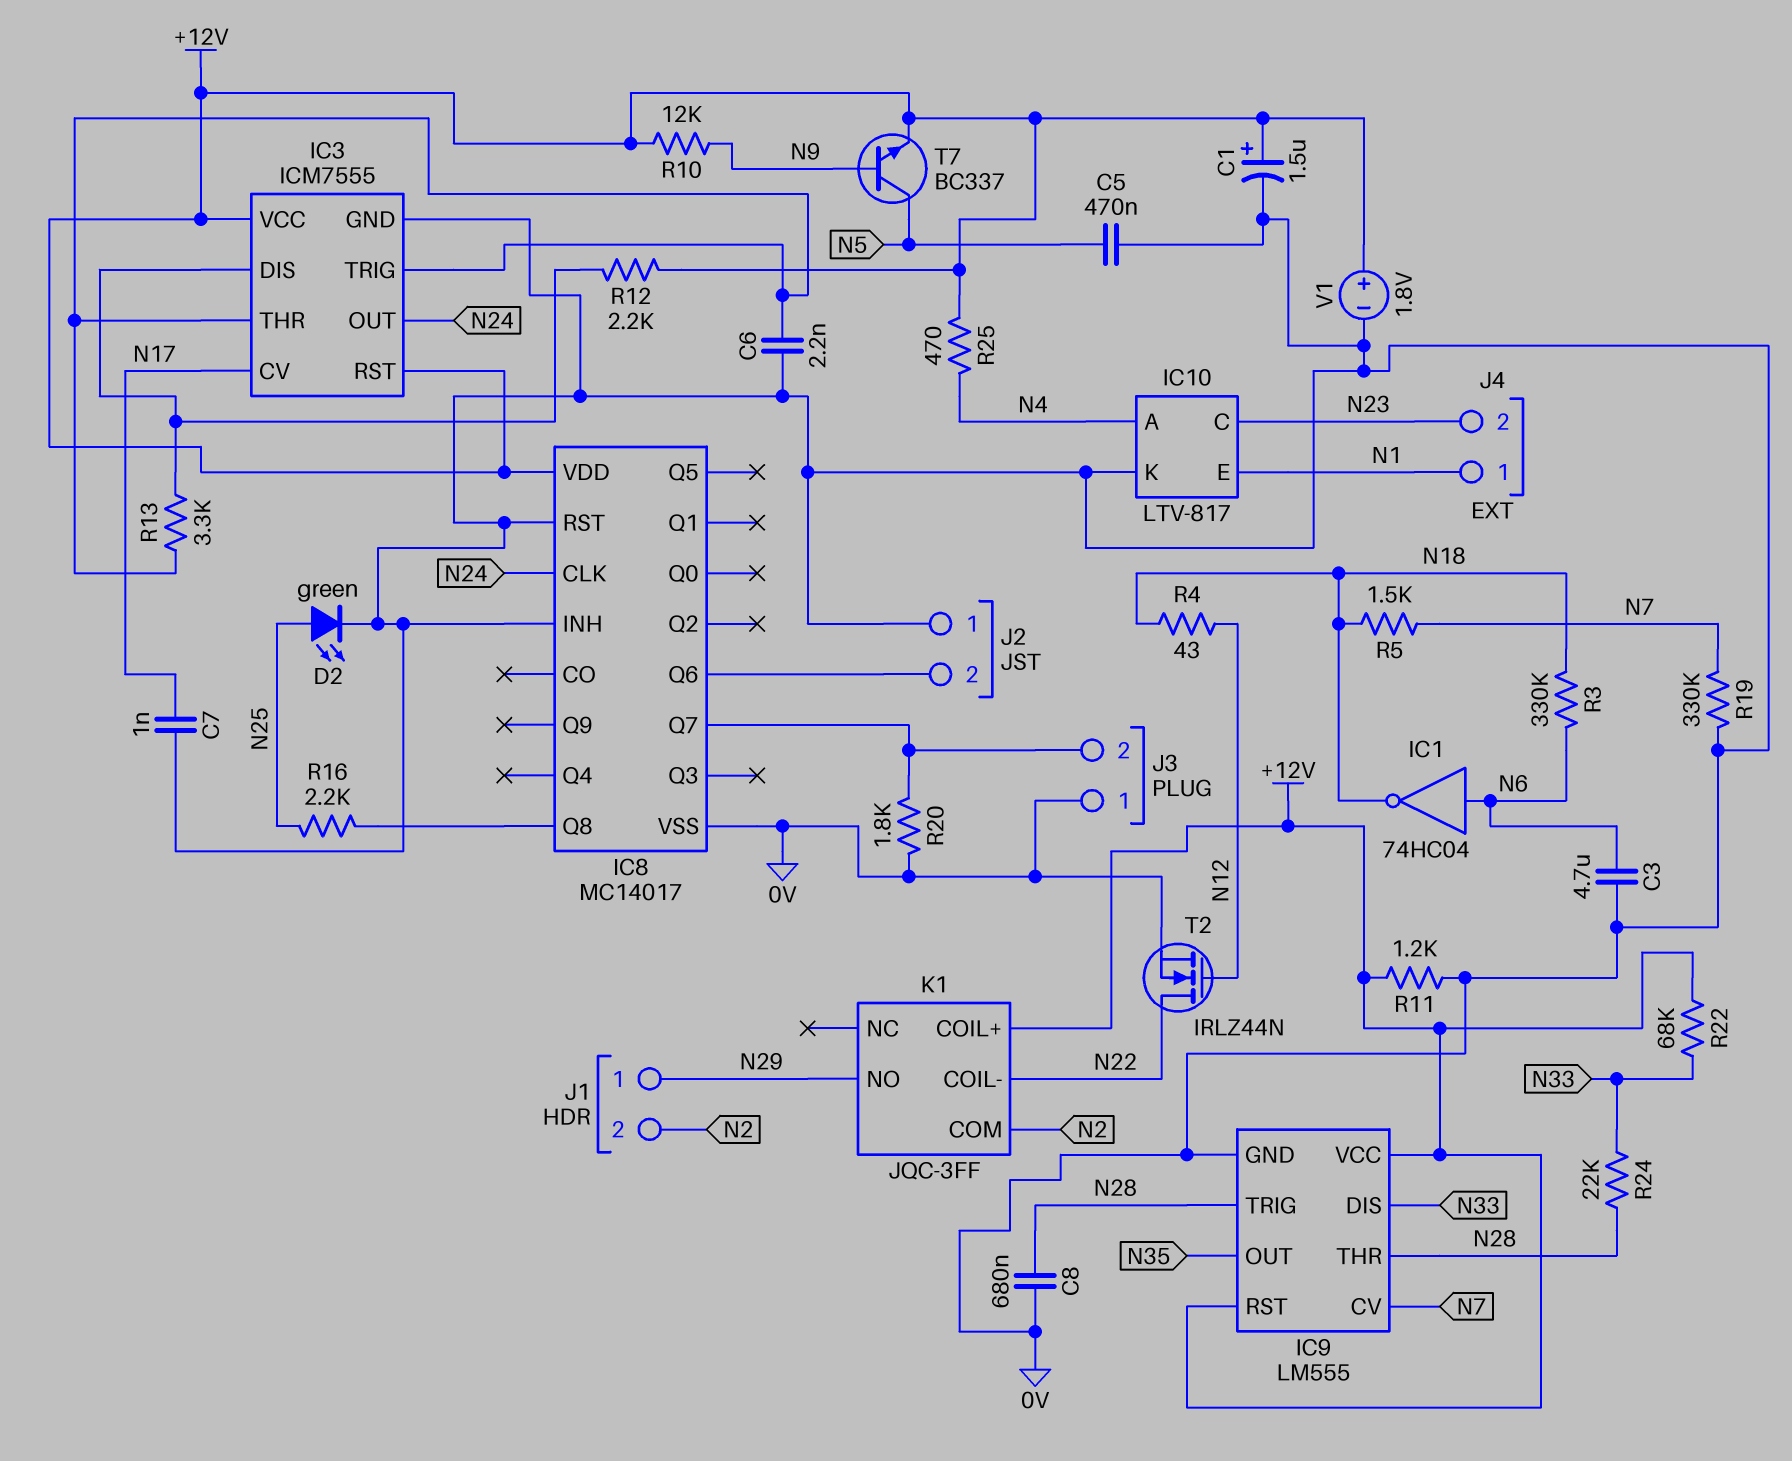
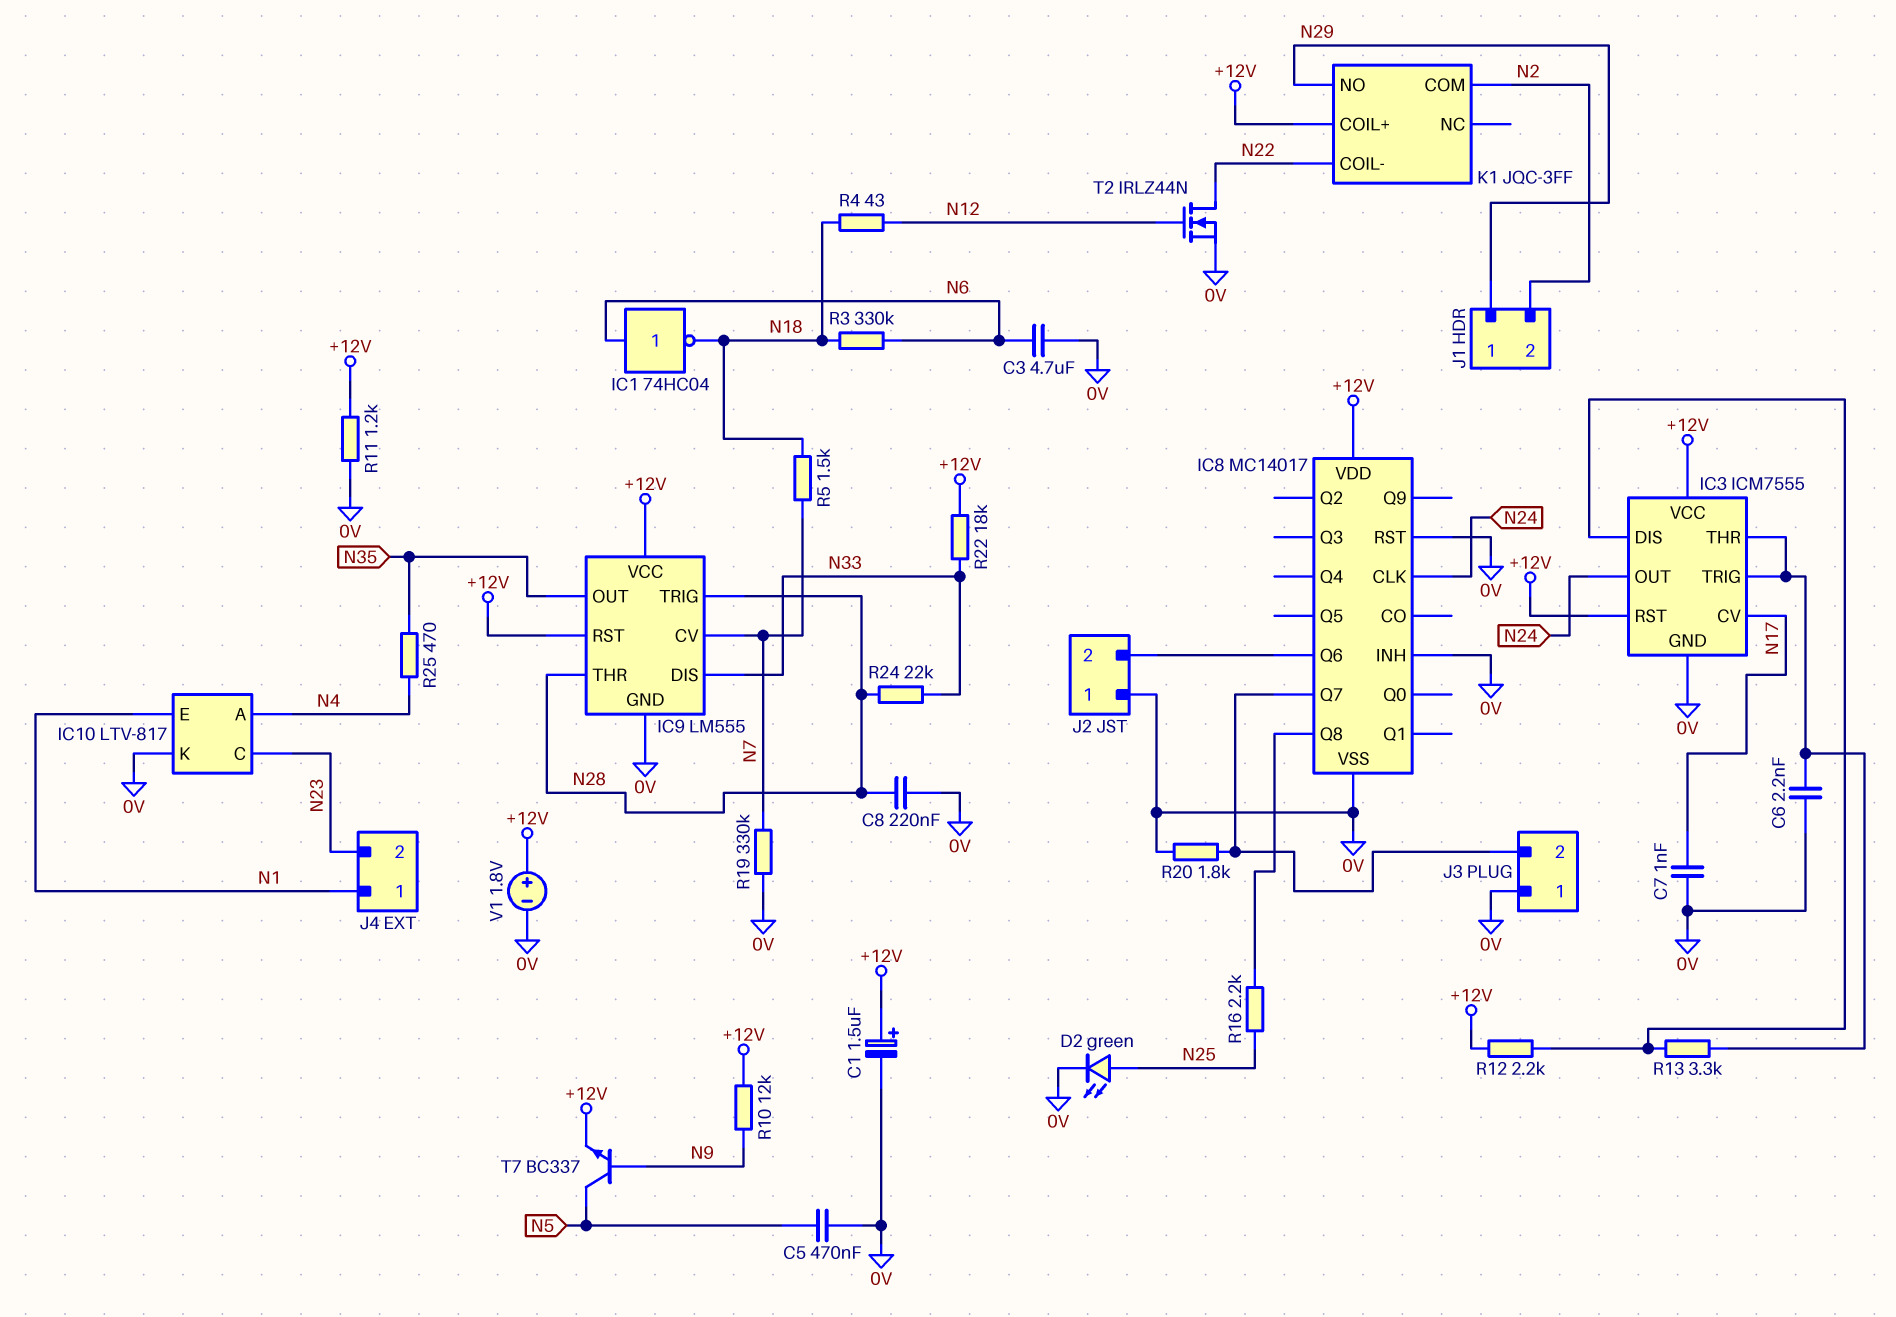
C8: 680nF (0V, N28) -> 220nF (0V, N28)
R22: 68k (+12V, N33) -> 18k (+12V, N33)
R25: 470 (+12V, N4) -> 470 (N4, N35)

